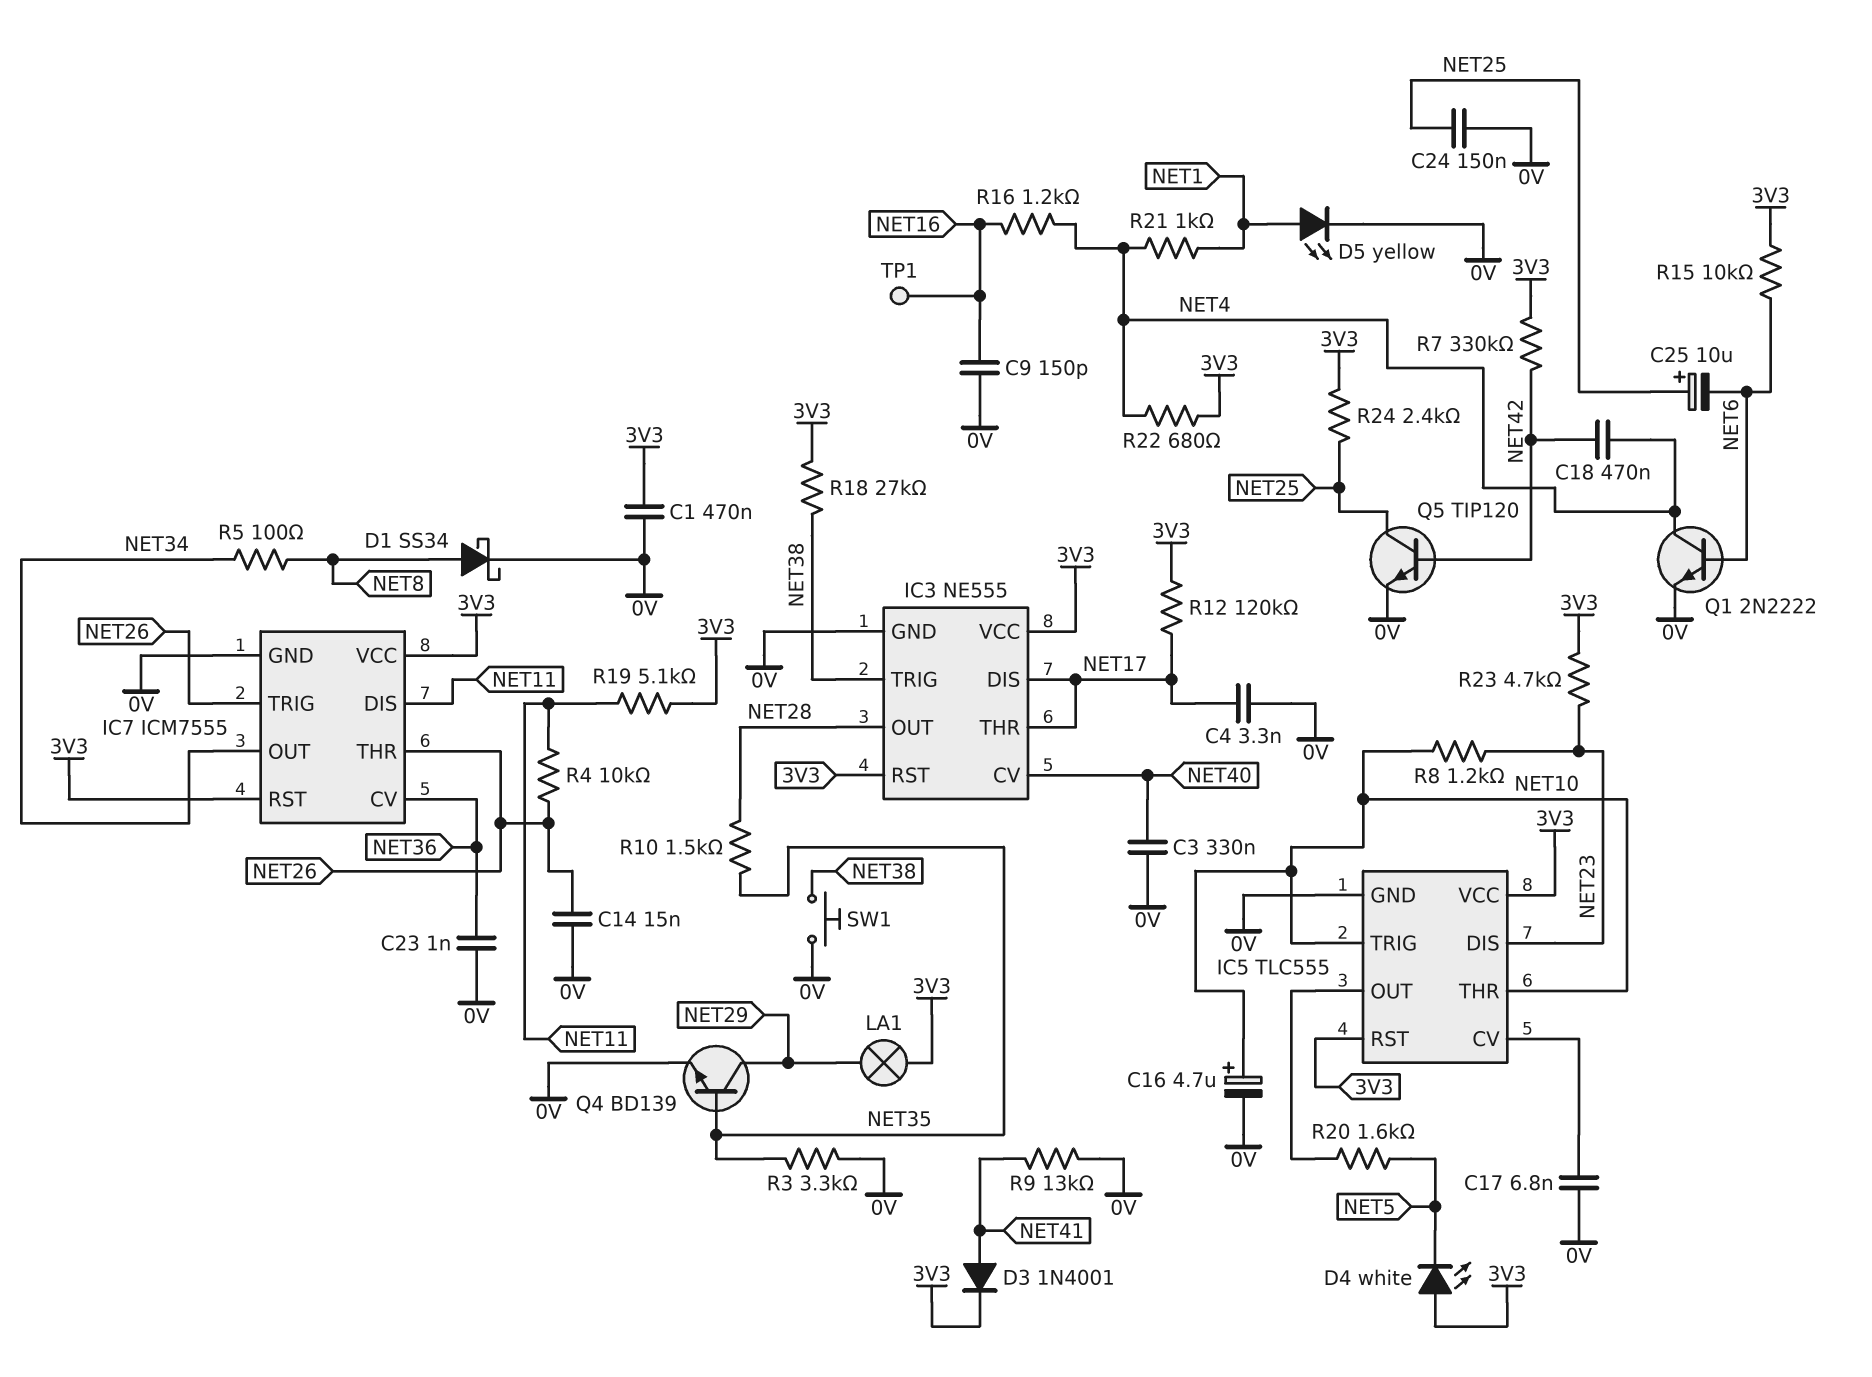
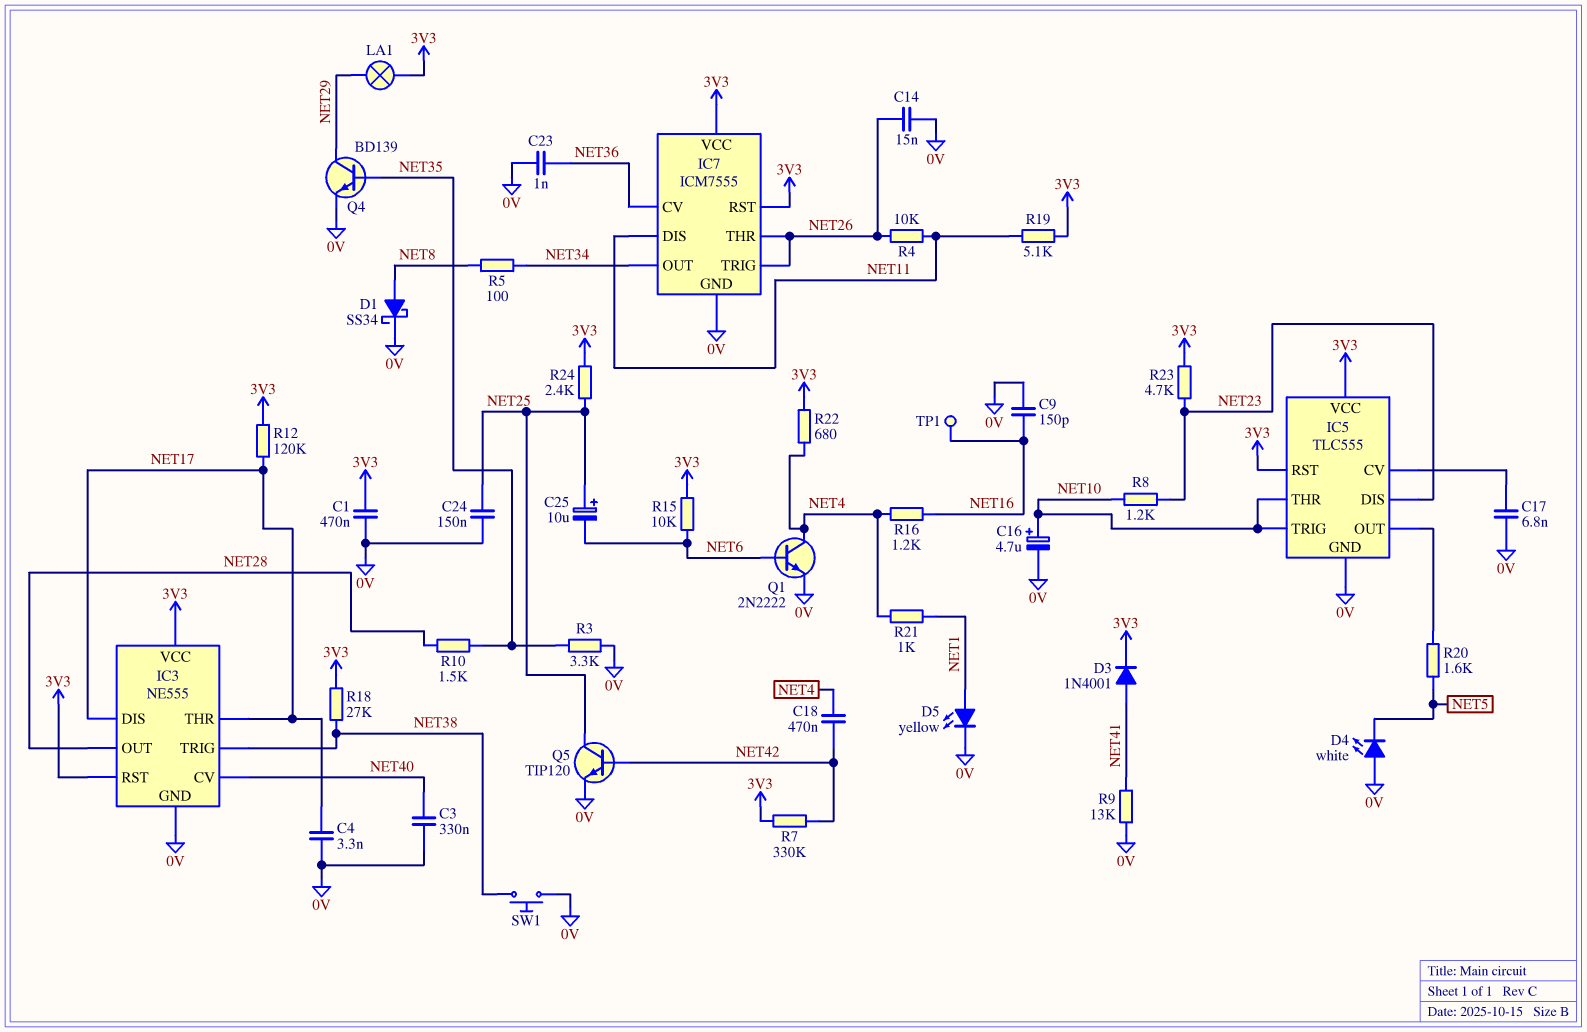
D4: LED white (A 3V3, K NET5) -> LED white (A 0V, K NET5)

